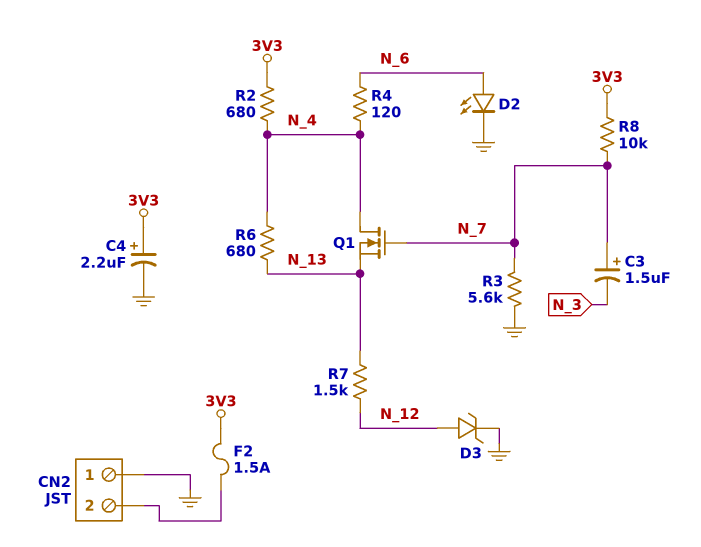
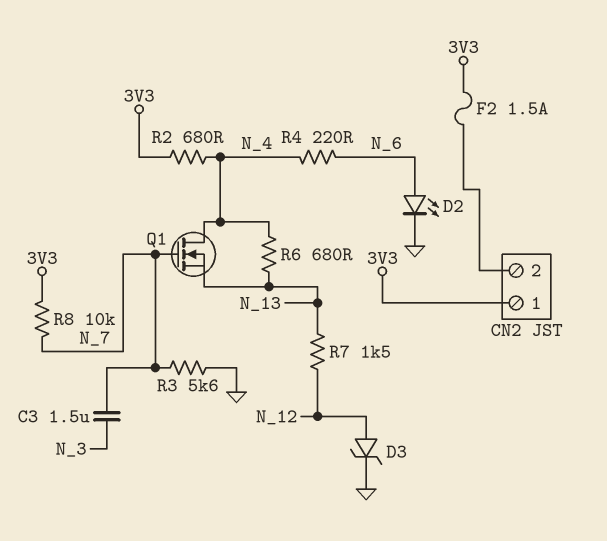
C3: 1.5uF (plus N_7, minus N_3) -> 1.5uF (N_3, N_7)
C4: 2.2uF (plus 3V3, minus GND) -> none
CN2 pin 1: GND -> 3V3
R4: 120 (N_4, N_6) -> 220 (N_4, N_6)

